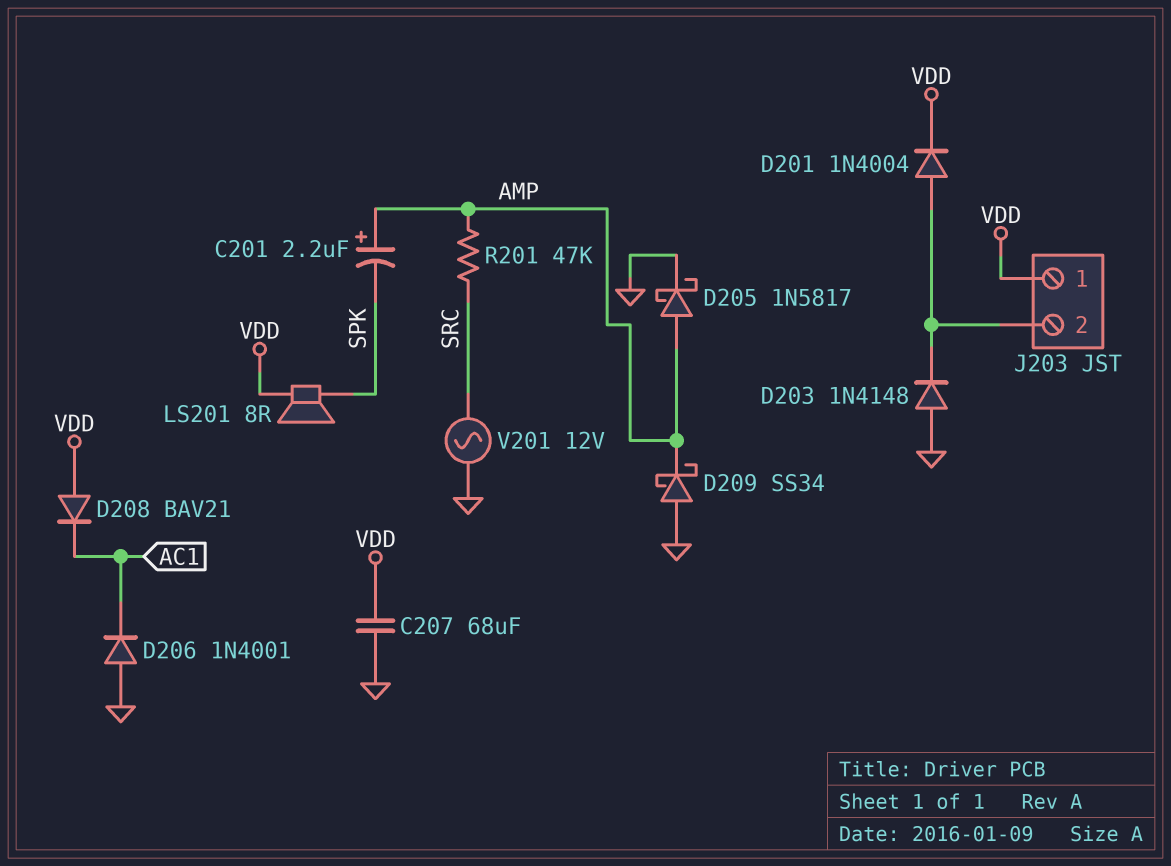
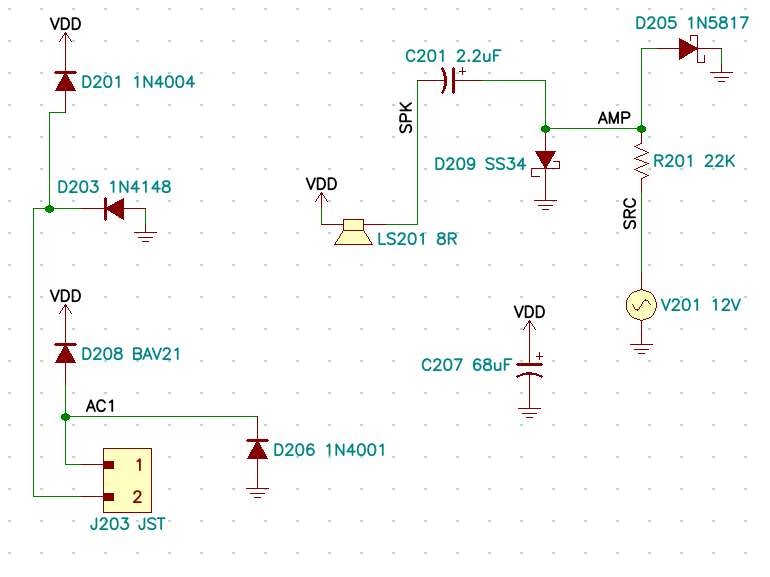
C207: 68uF (GND, VDD) -> 68uF (plus VDD, minus GND)
D208: diode BAV21 (A VDD, K AC1) -> diode BAV21 (A AC1, K VDD)
D209: schottky SS34 (A GND, K AMP) -> schottky SS34 (A AMP, K GND)
J203 pin 1: VDD -> AC1
R201: 47k (AMP, SRC) -> 22k (AMP, SRC)

